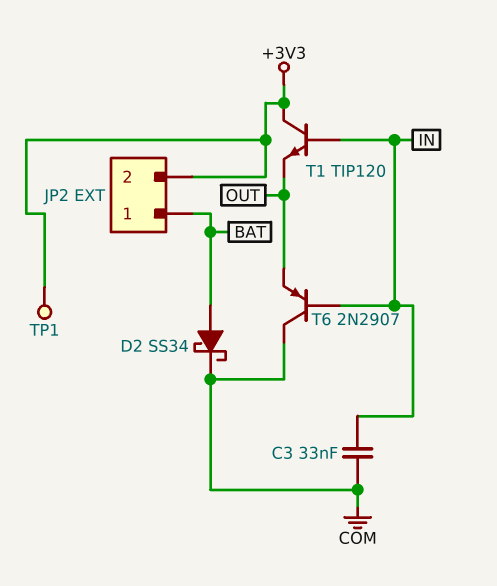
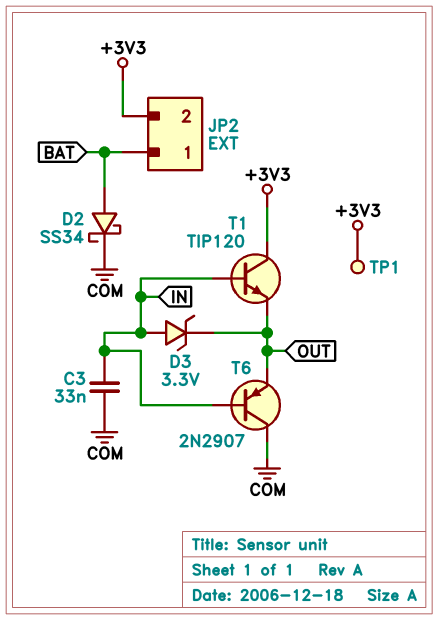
D3: none -> zener 3.3V (A IN, K OUT)

